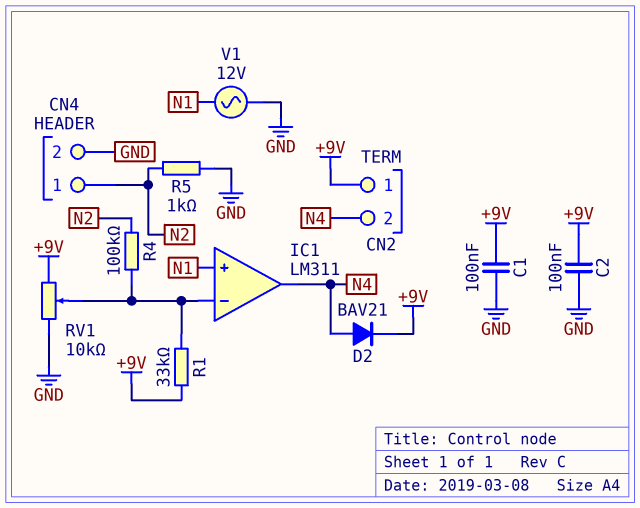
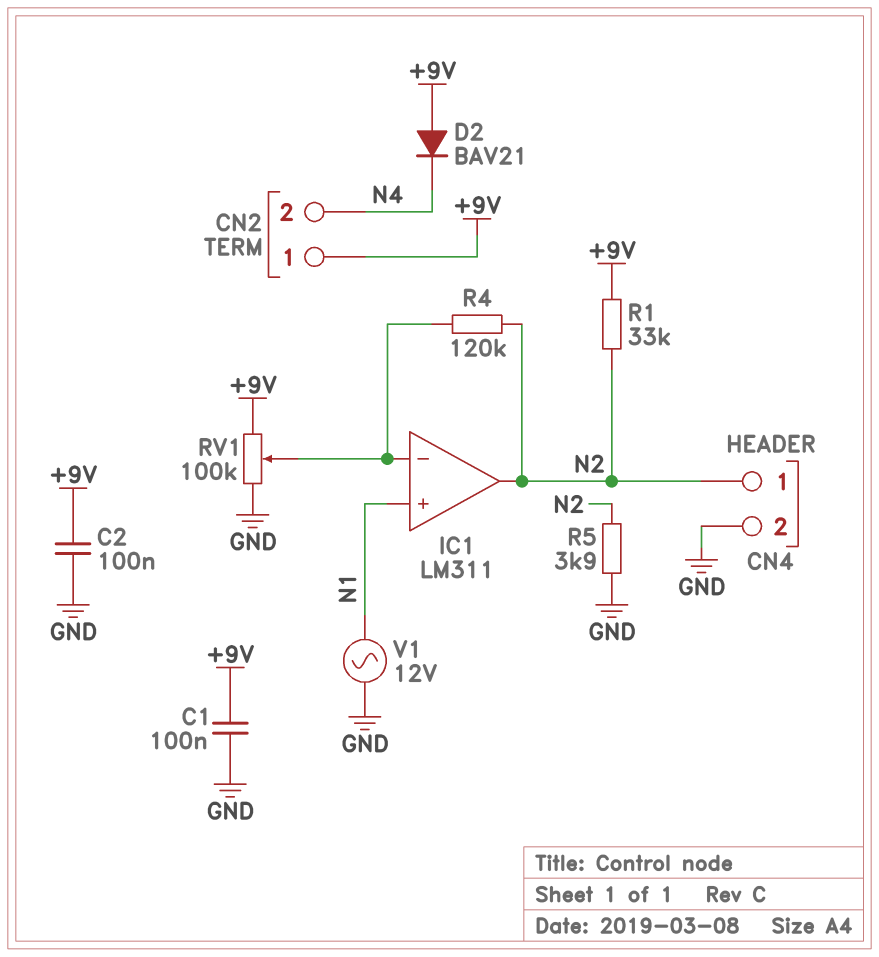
D2: diode BAV21 (A N4, K +9V) -> diode BAV21 (A +9V, K N4)
IC1 pin out: N4 -> N2
R1: 33k (+9V, IC1/in-) -> 33k (+9V, N2)
R4: 100k (IC1/in-, N2) -> 120k (IC1/in-, N2)
R5: 1k (GND, N2) -> 3.9k (GND, N2)
RV1: 10k (+9V, GND, wiper IC1/in-) -> 100k (+9V, GND, wiper IC1/in-)

